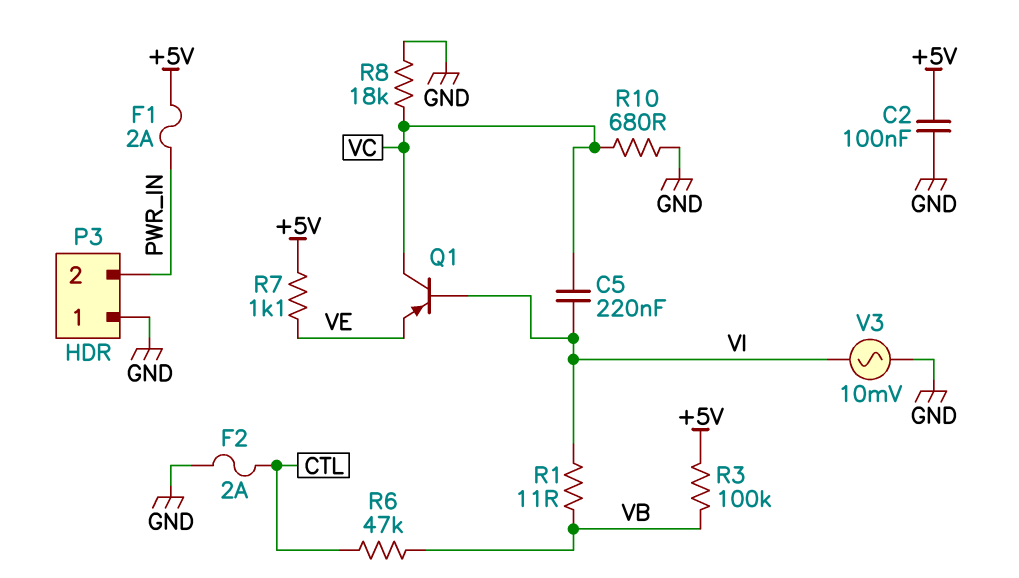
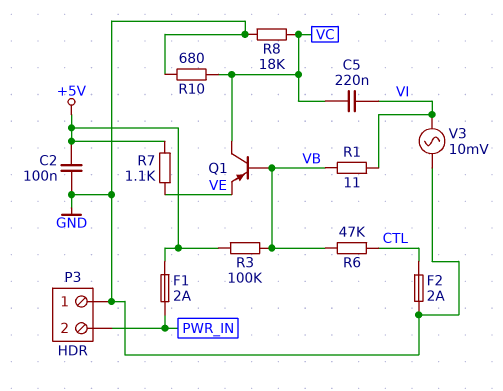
Q1: PNP (B VI, C VC, E VE) -> PNP (B VB, C VC, E VE)

